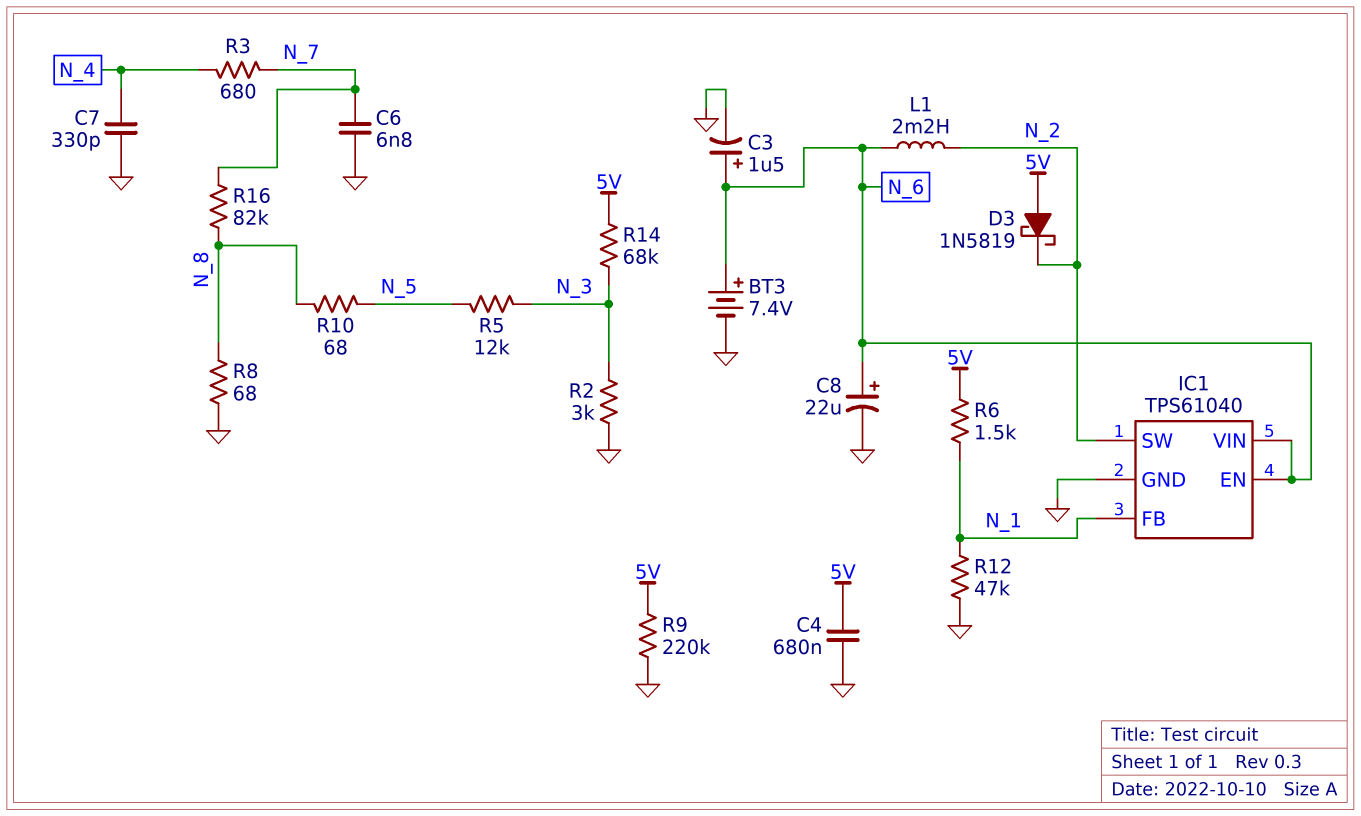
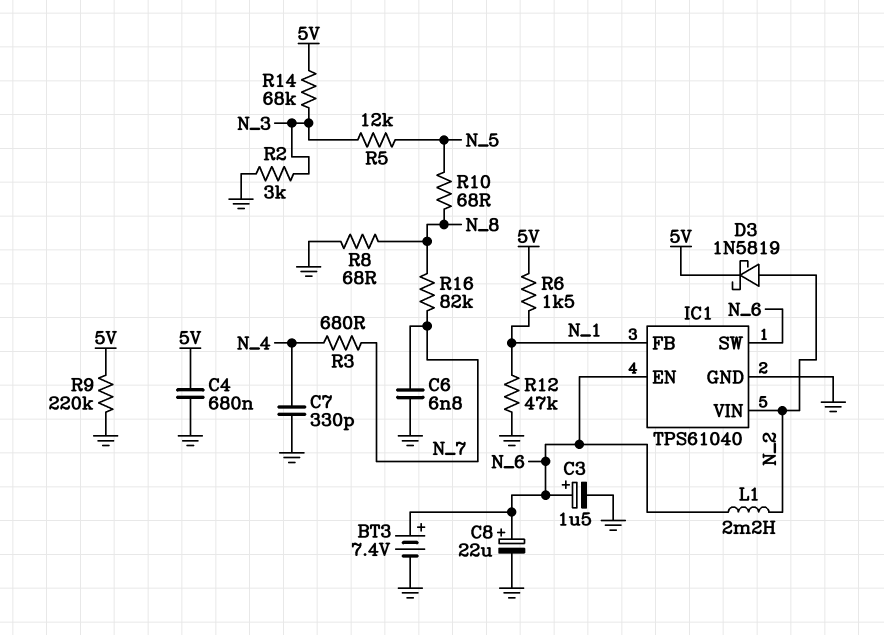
D3: schottky 1N5819 (A 5V, K N_2) -> schottky 1N5819 (A N_2, K 5V)
IC1 pin SW: N_2 -> N_6
IC1 pin VIN: N_6 -> N_2

